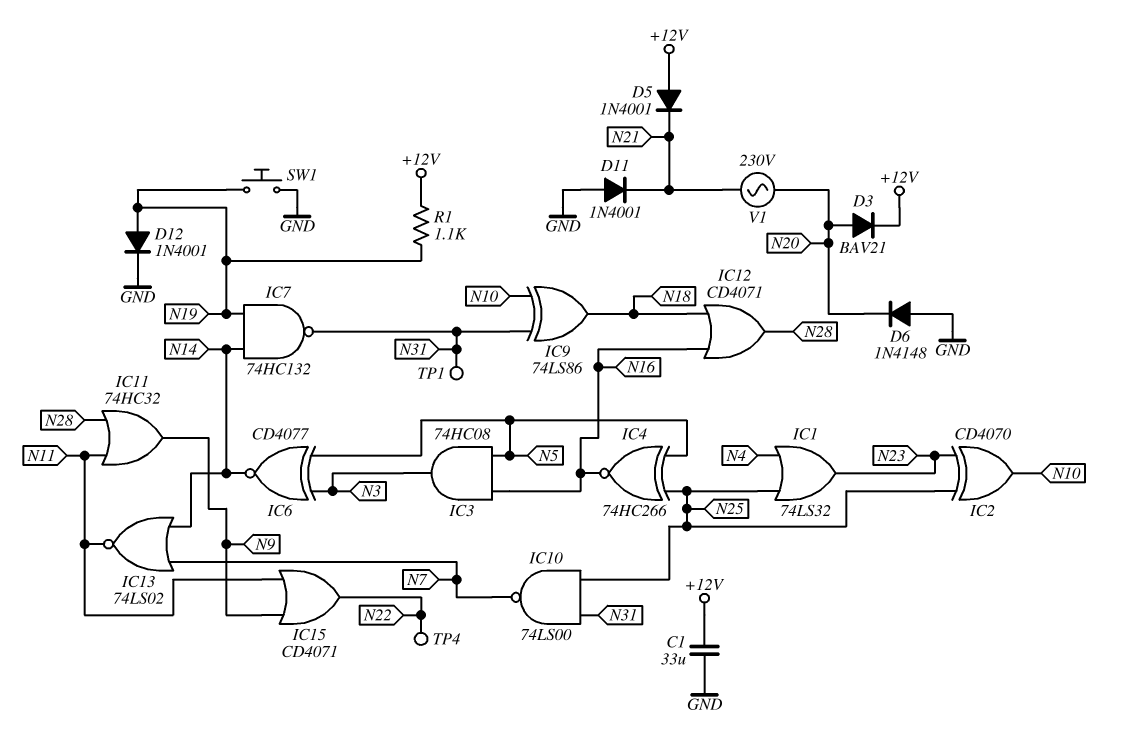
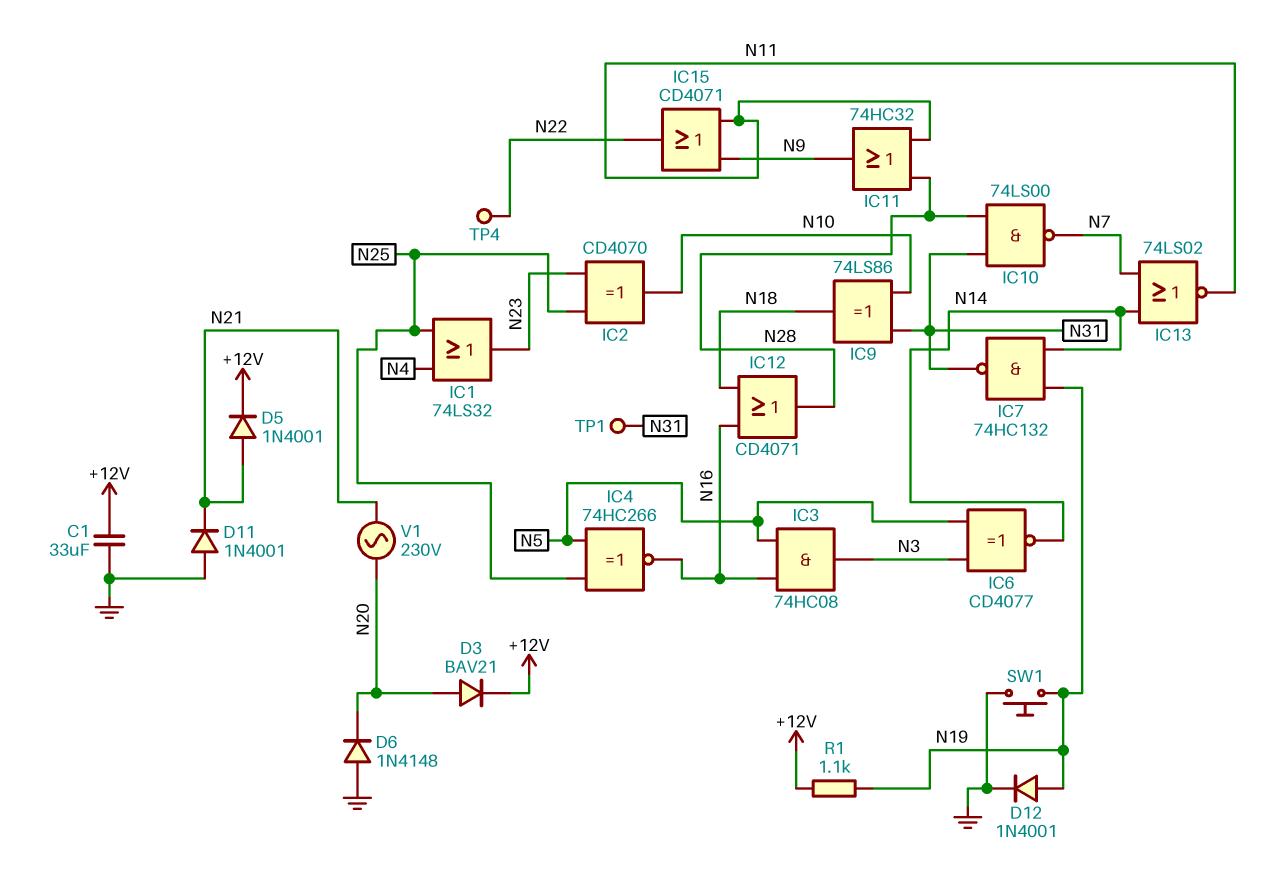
D5: diode 1N4001 (A +12V, K N21) -> diode 1N4001 (A N21, K +12V)
IC10: NAND 74LS00 (in N25, in N31, out N7) -> NAND 74LS00 (in N28, in N31, out N7)

